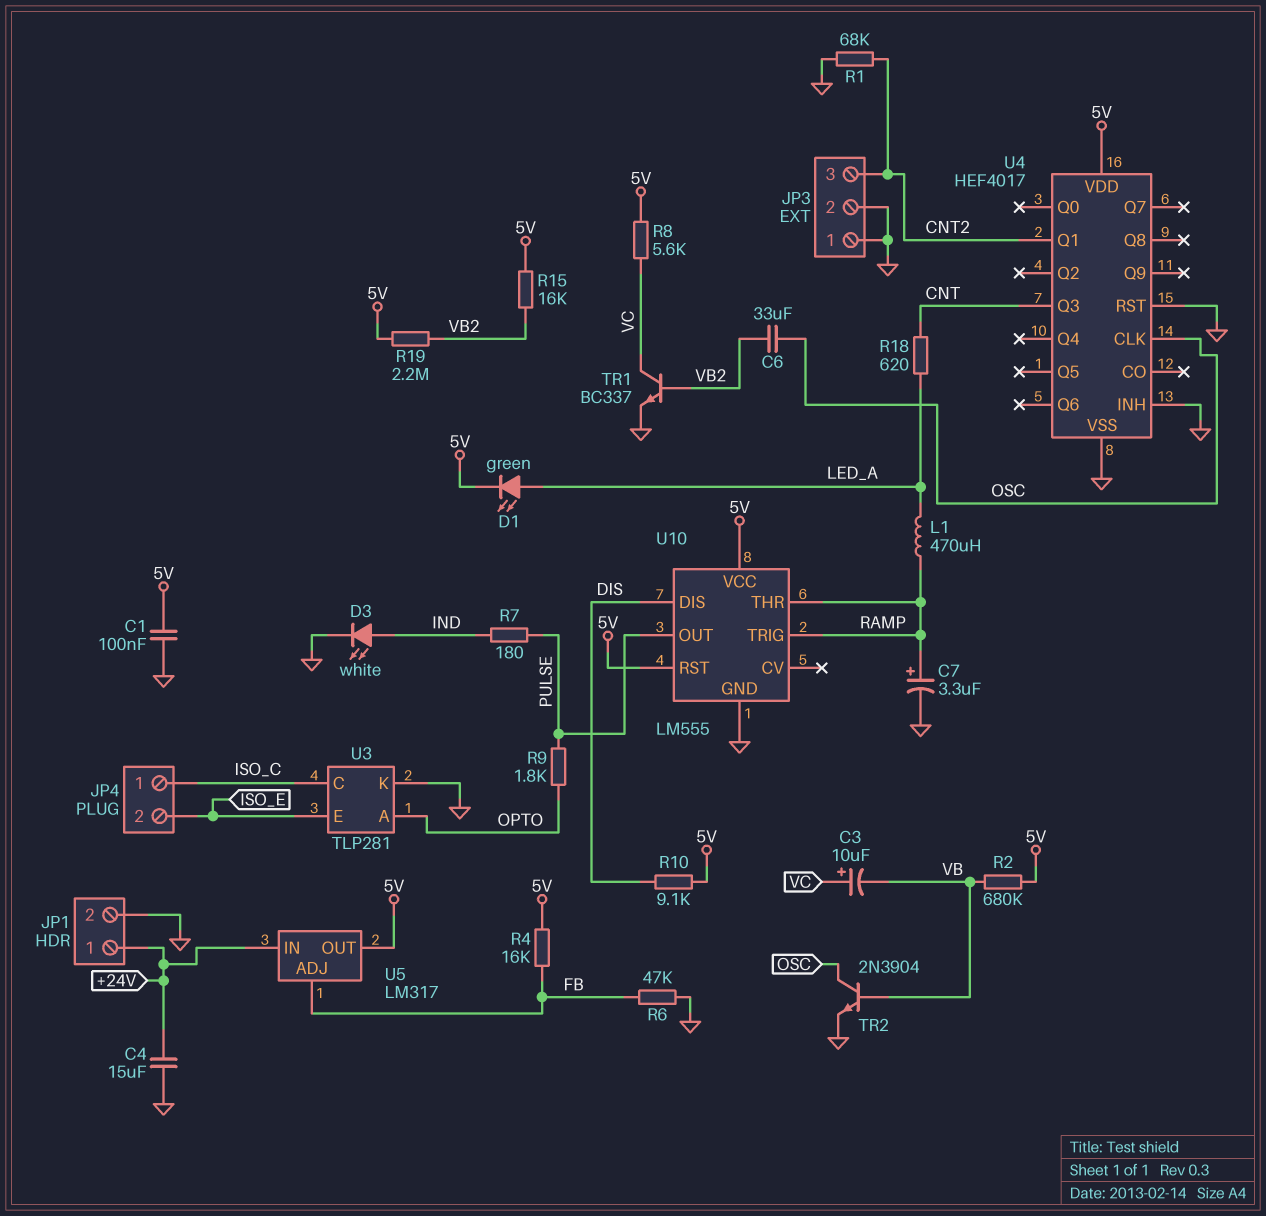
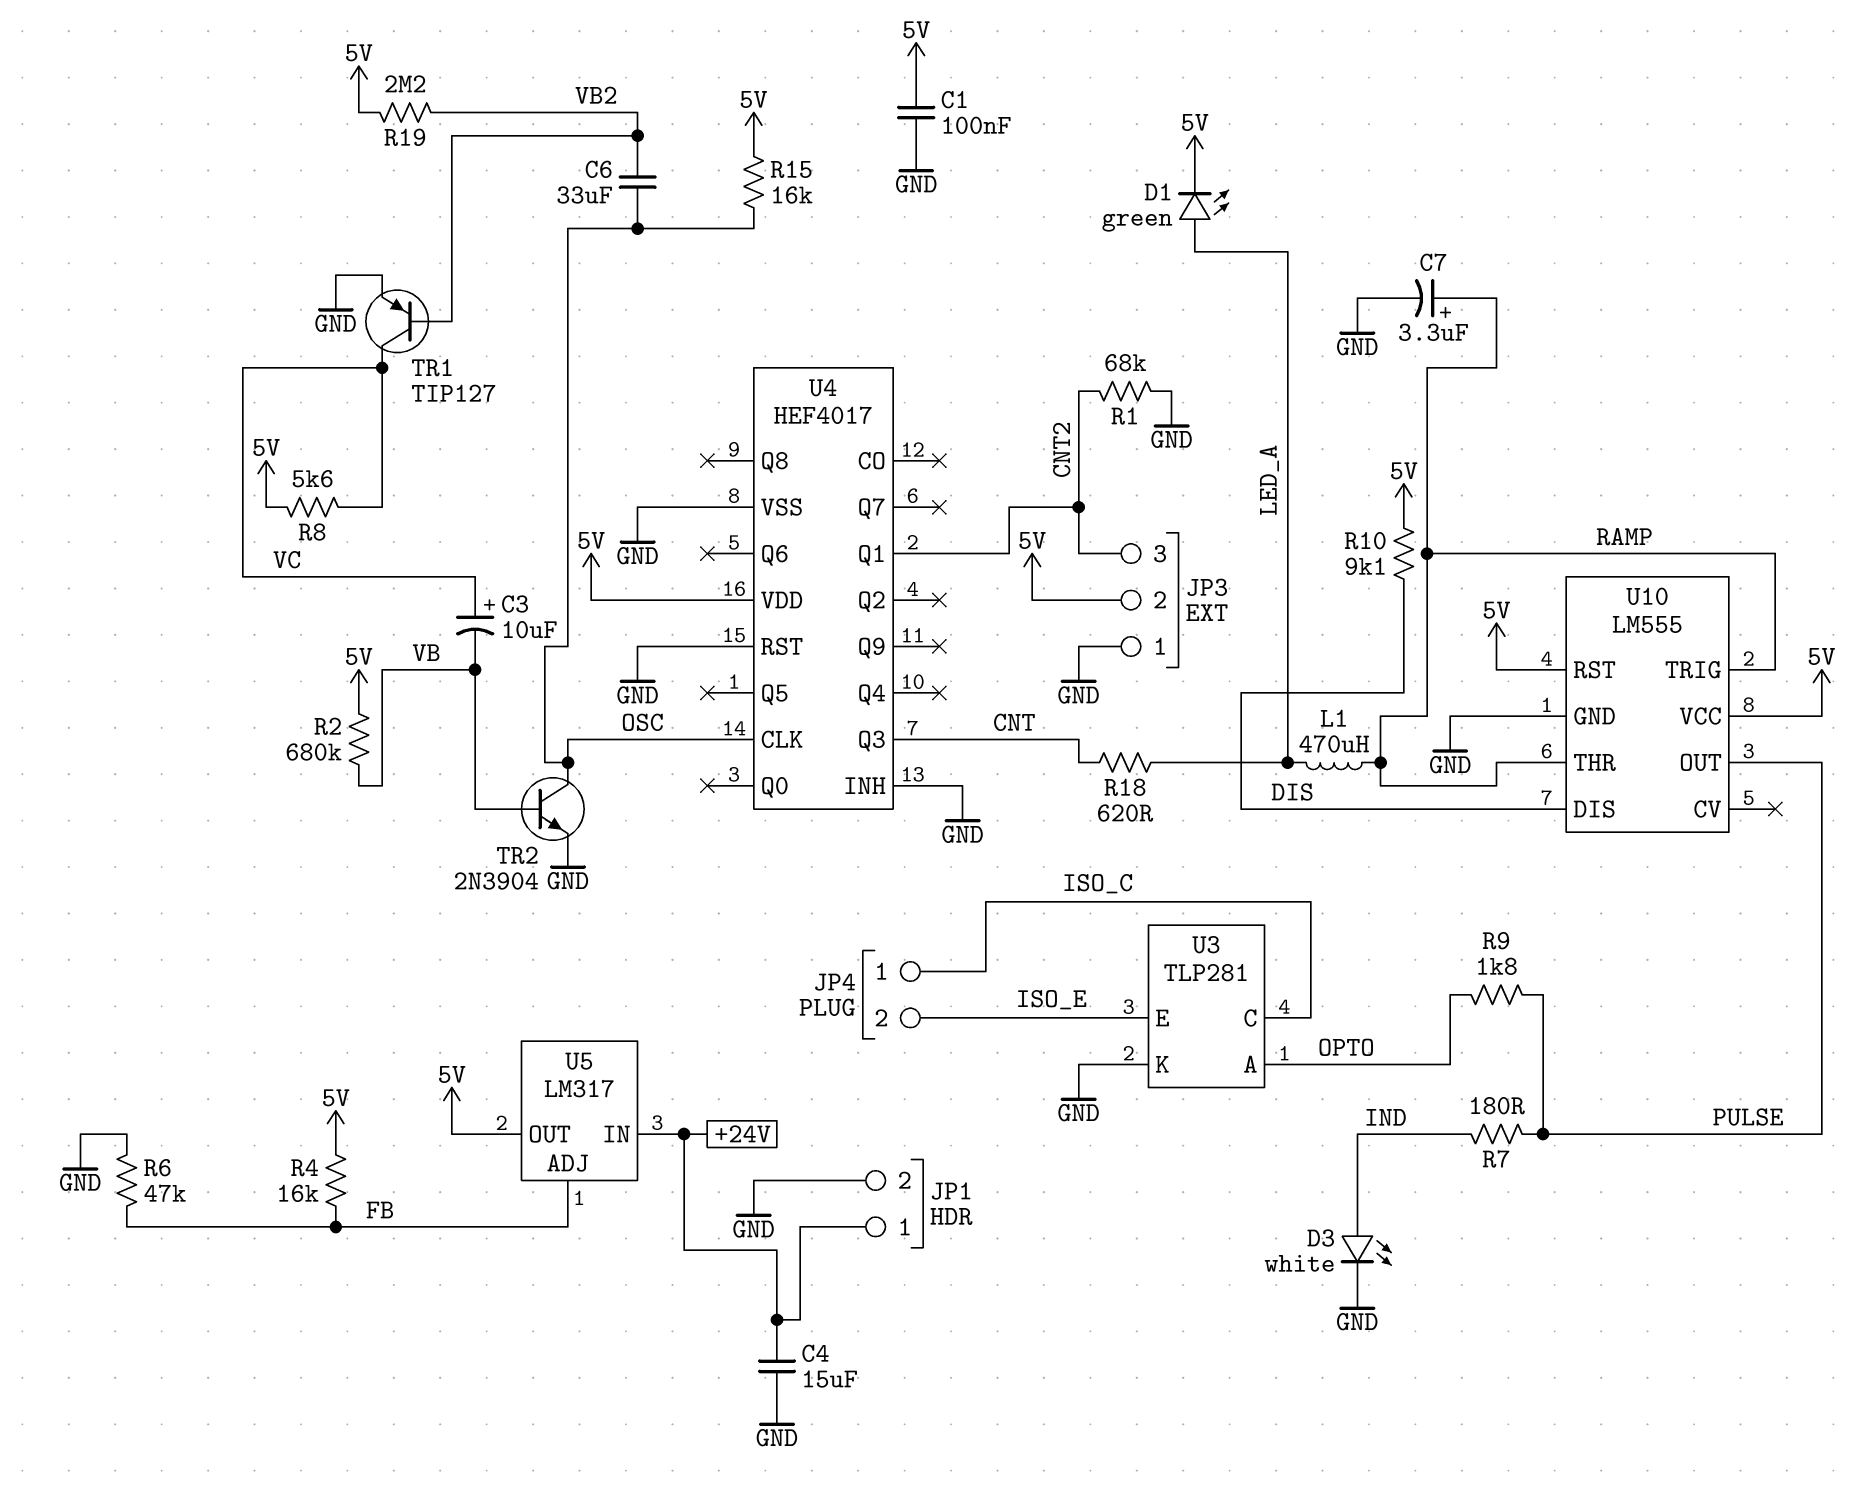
JP3 pin 2: GND -> 5V
R15: 16k (5V, VB2) -> 16k (5V, OSC)
TR1: NPN BC337 (B VB2, C VC, E GND) -> PNP TIP127 (B VB2, C VC, E GND)

